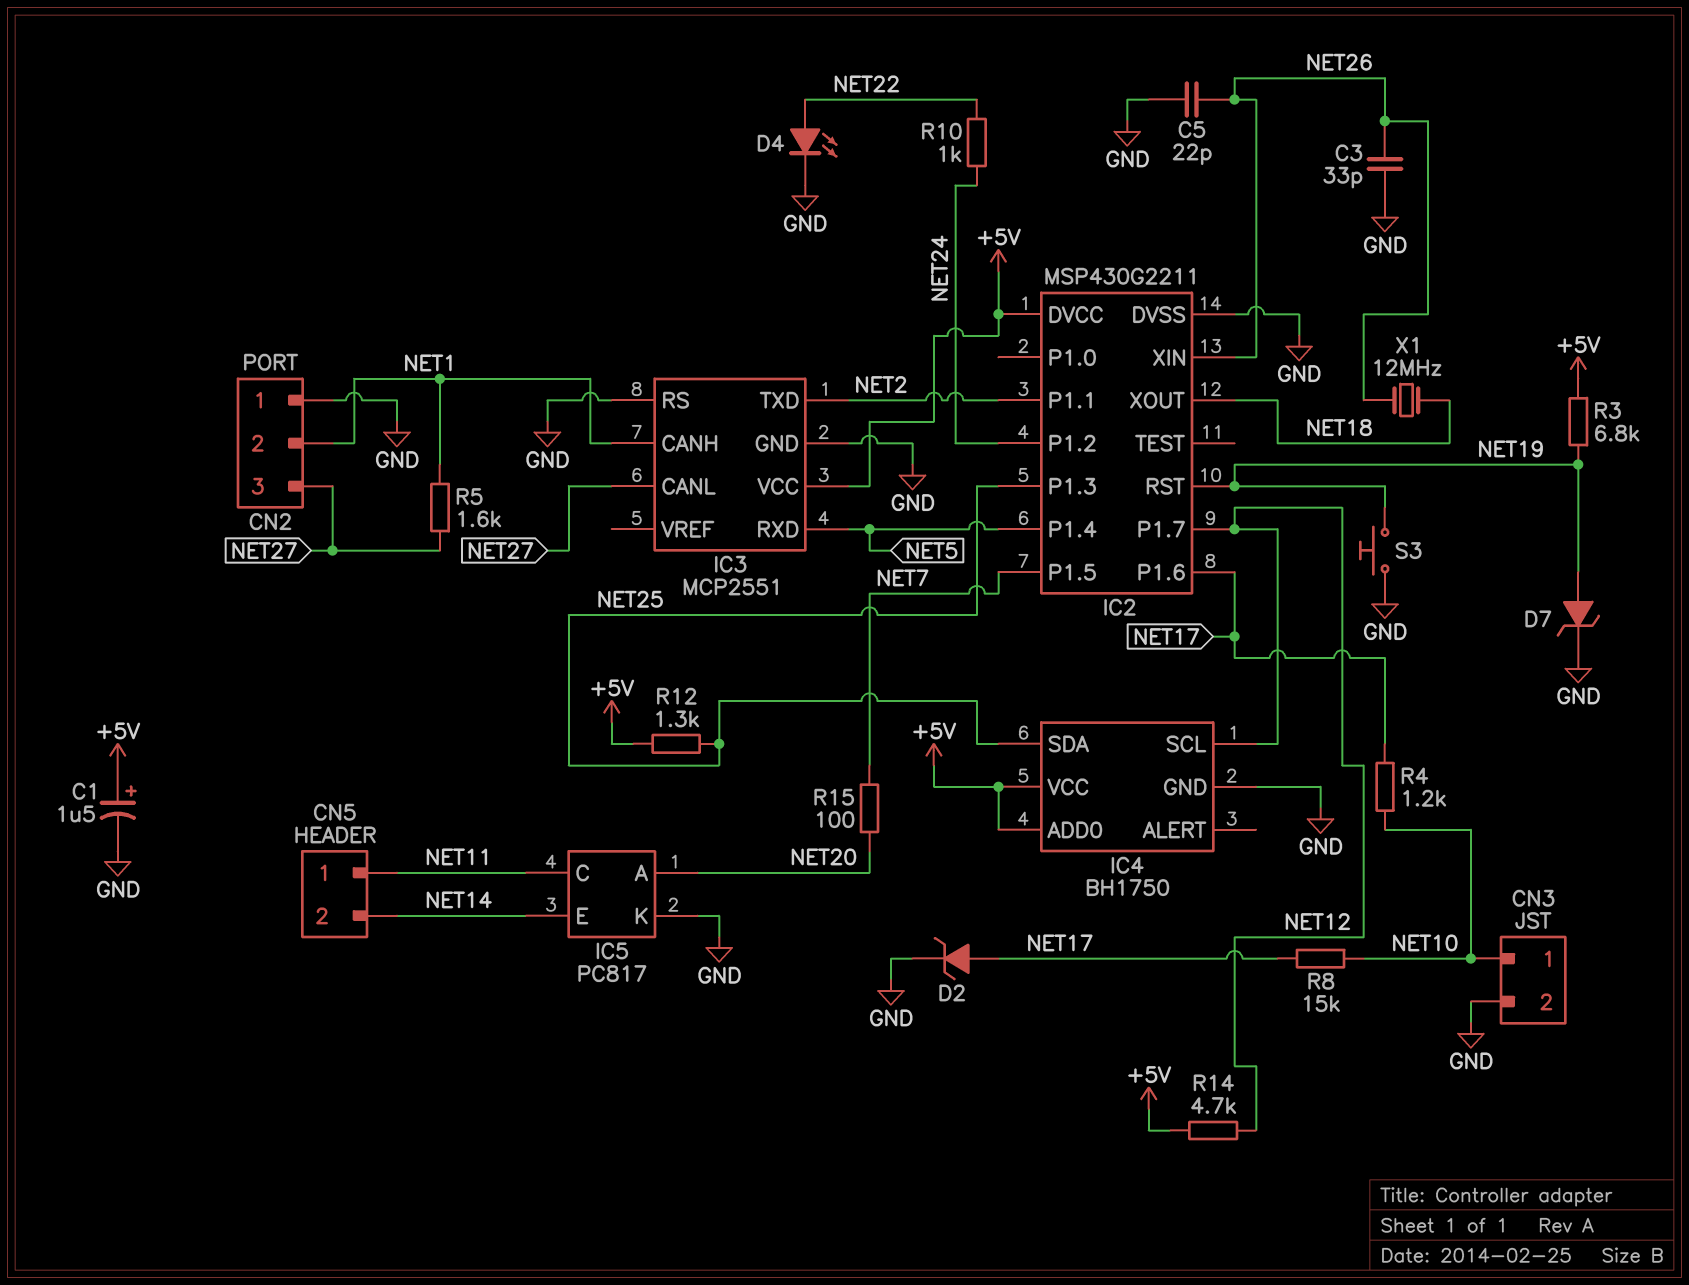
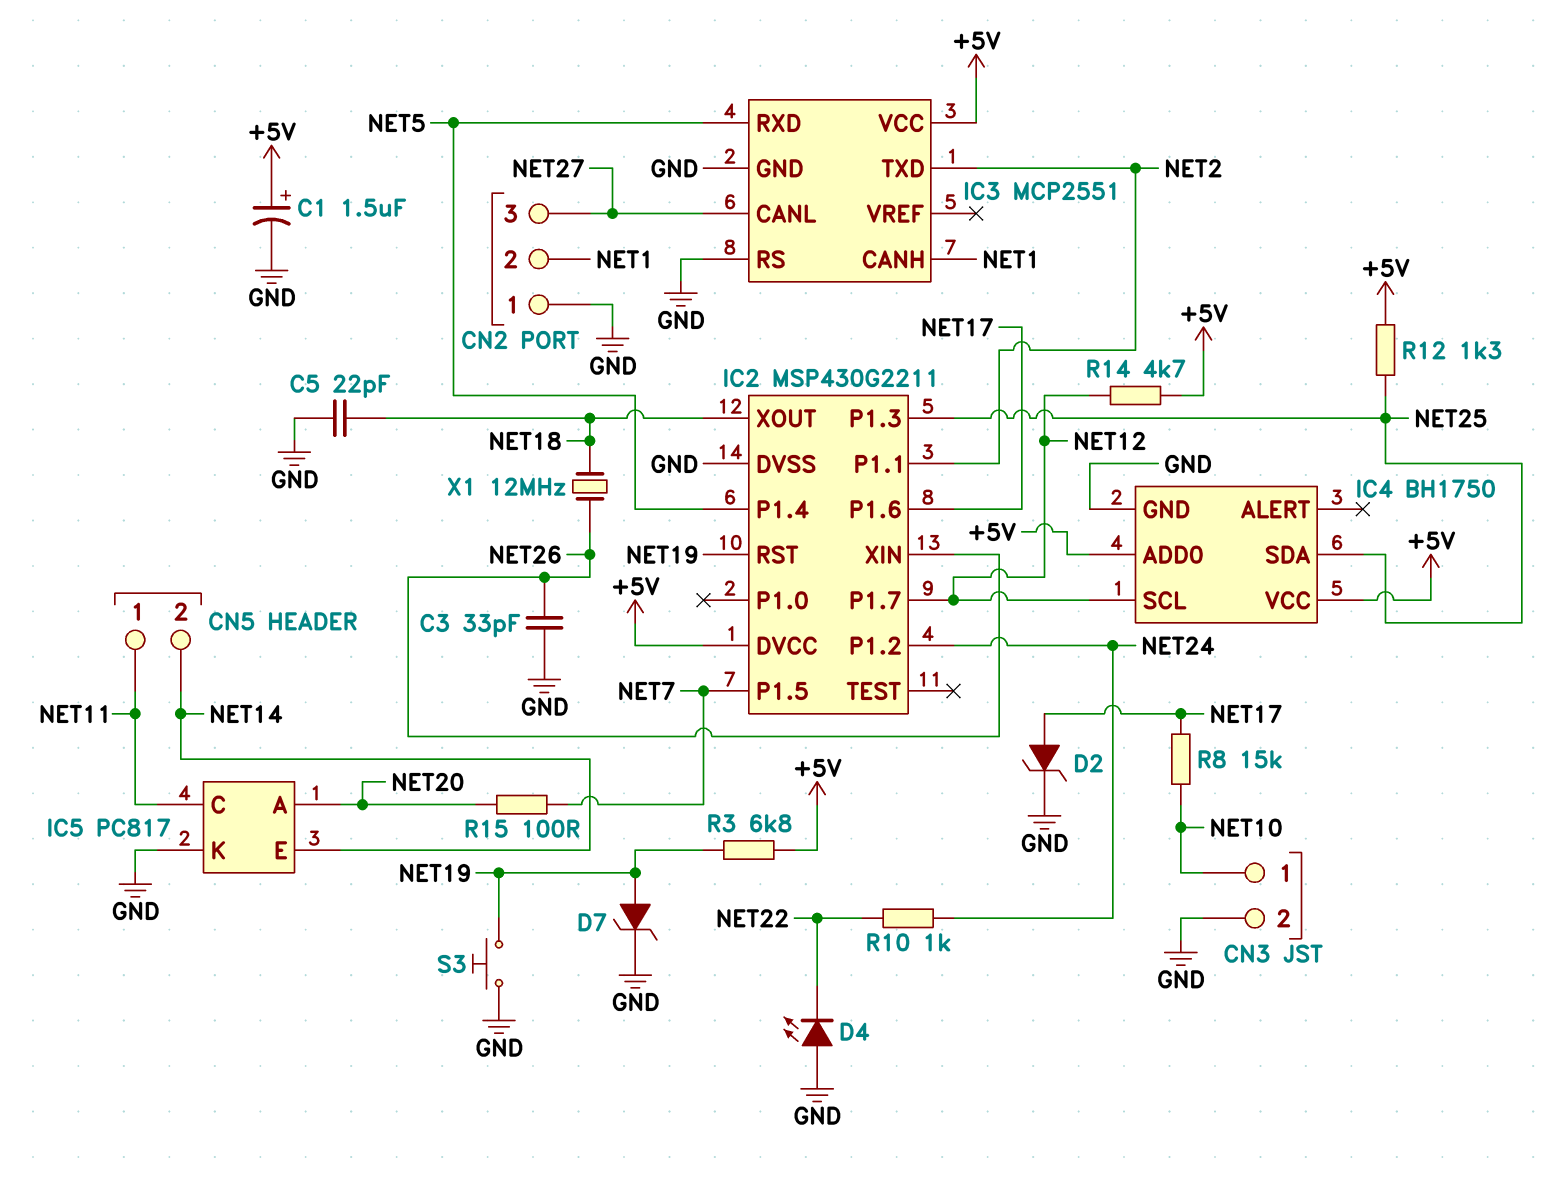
C5: 22pF (GND, NET26) -> 22pF (GND, NET18)
D4: LED (A NET22, K GND) -> LED (A GND, K NET22)
R4: 1.2k (NET10, NET17) -> none
R5: 1.6k (NET1, NET27) -> none

